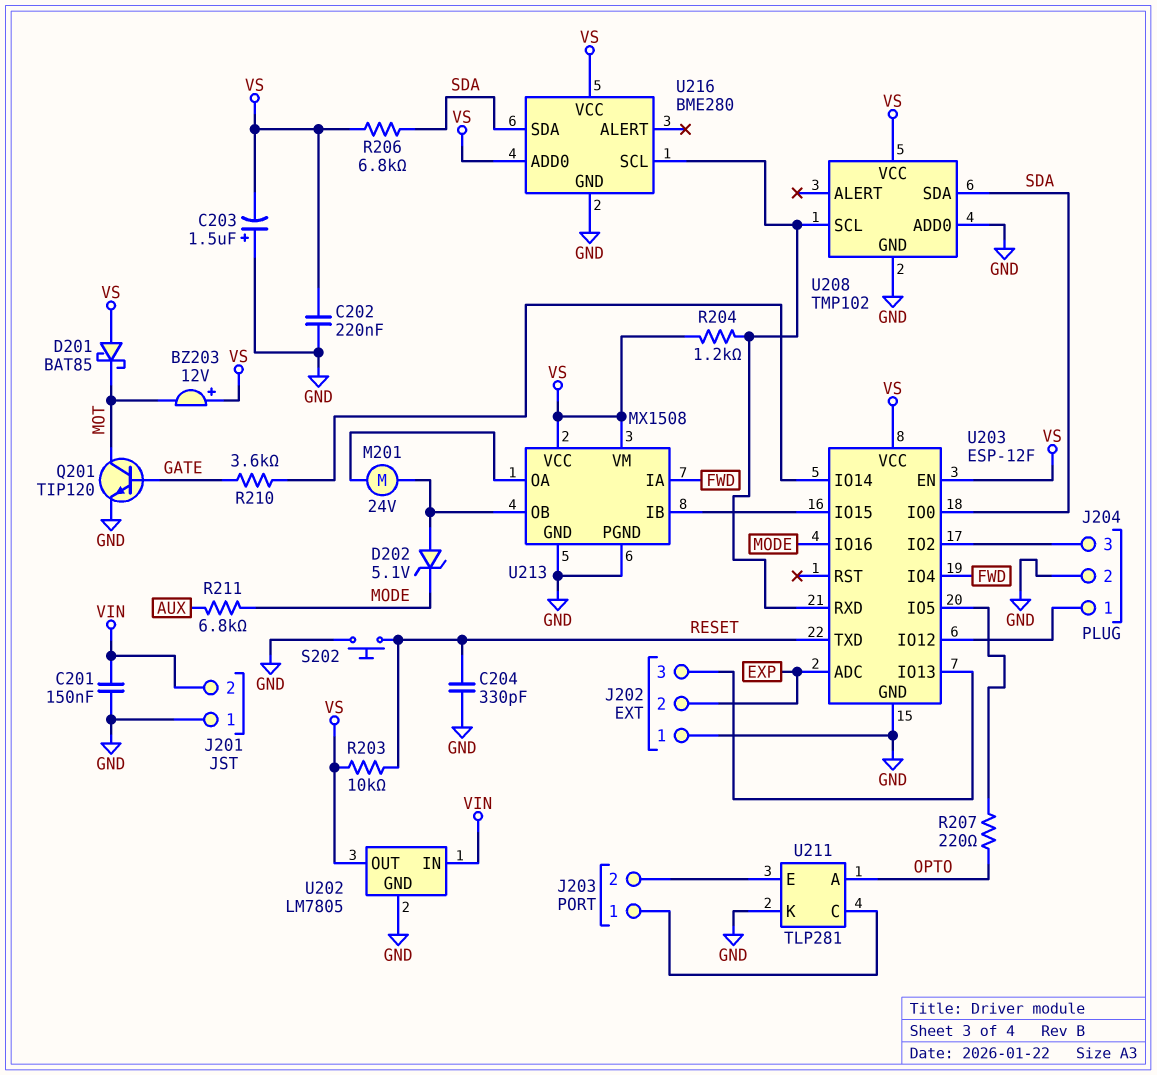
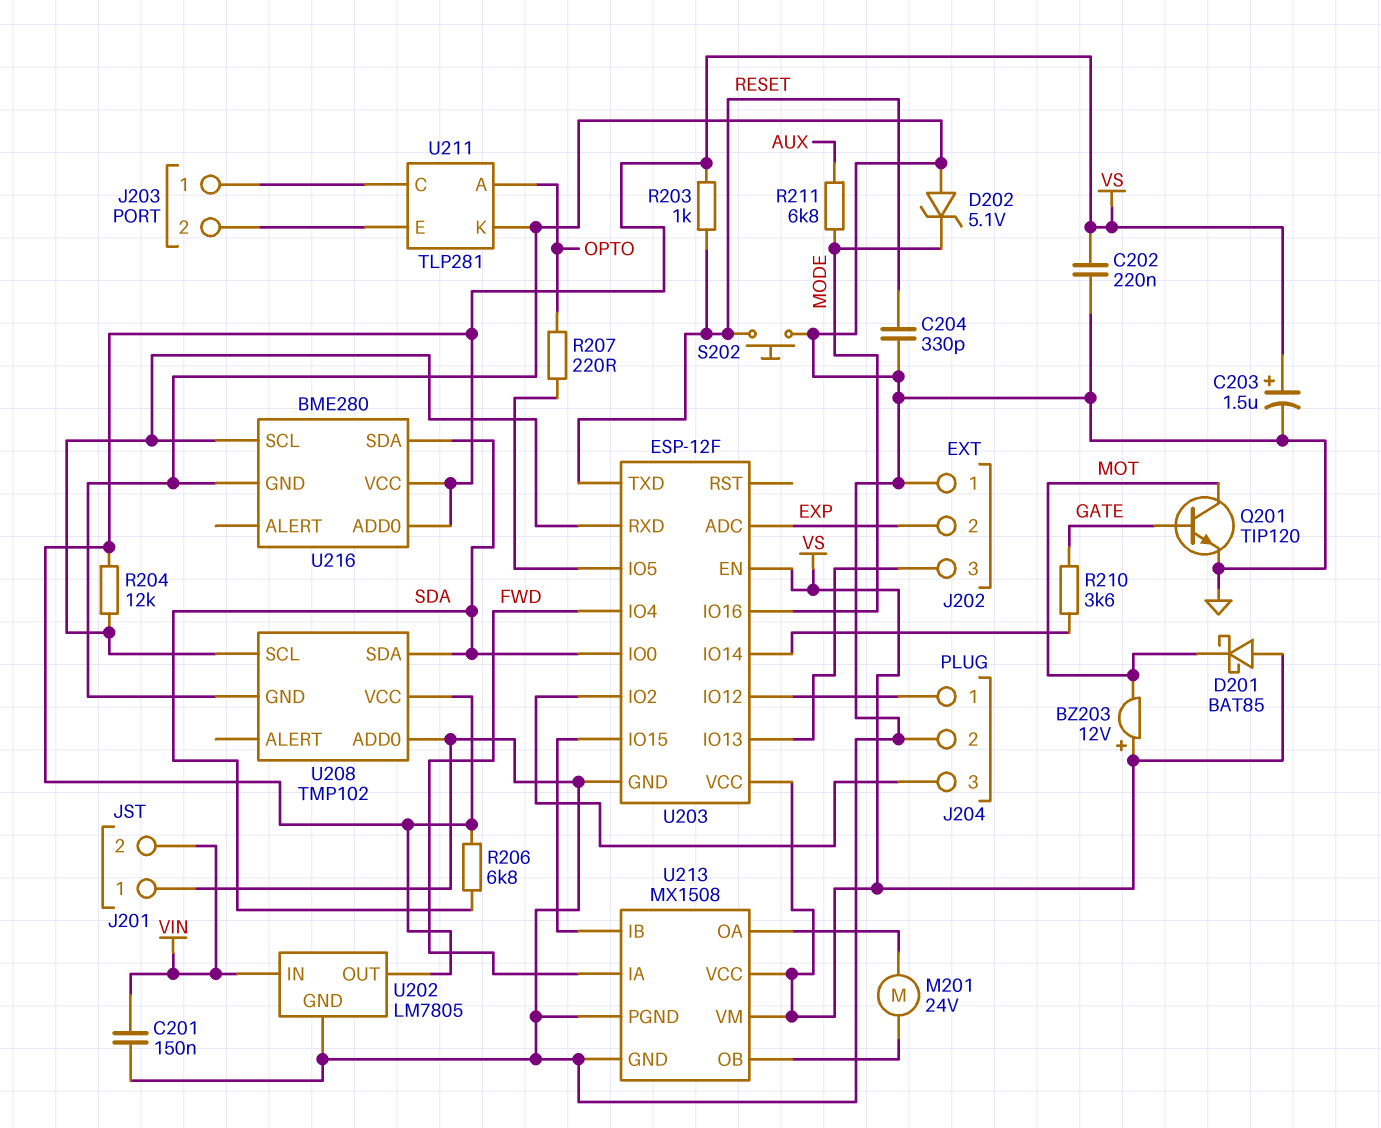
C203: 1.5uF (plus GND, minus VS) -> 1.5uF (plus VS, minus GND)
D202: zener 5.1V (A U213/OB, K MODE) -> zener 5.1V (A GND, K MODE)
R203: 10k (RESET, VS) -> 1k (RESET, VS)
R204: 1.2k (U203/RXD, VS) -> 12k (U203/RXD, VS)

